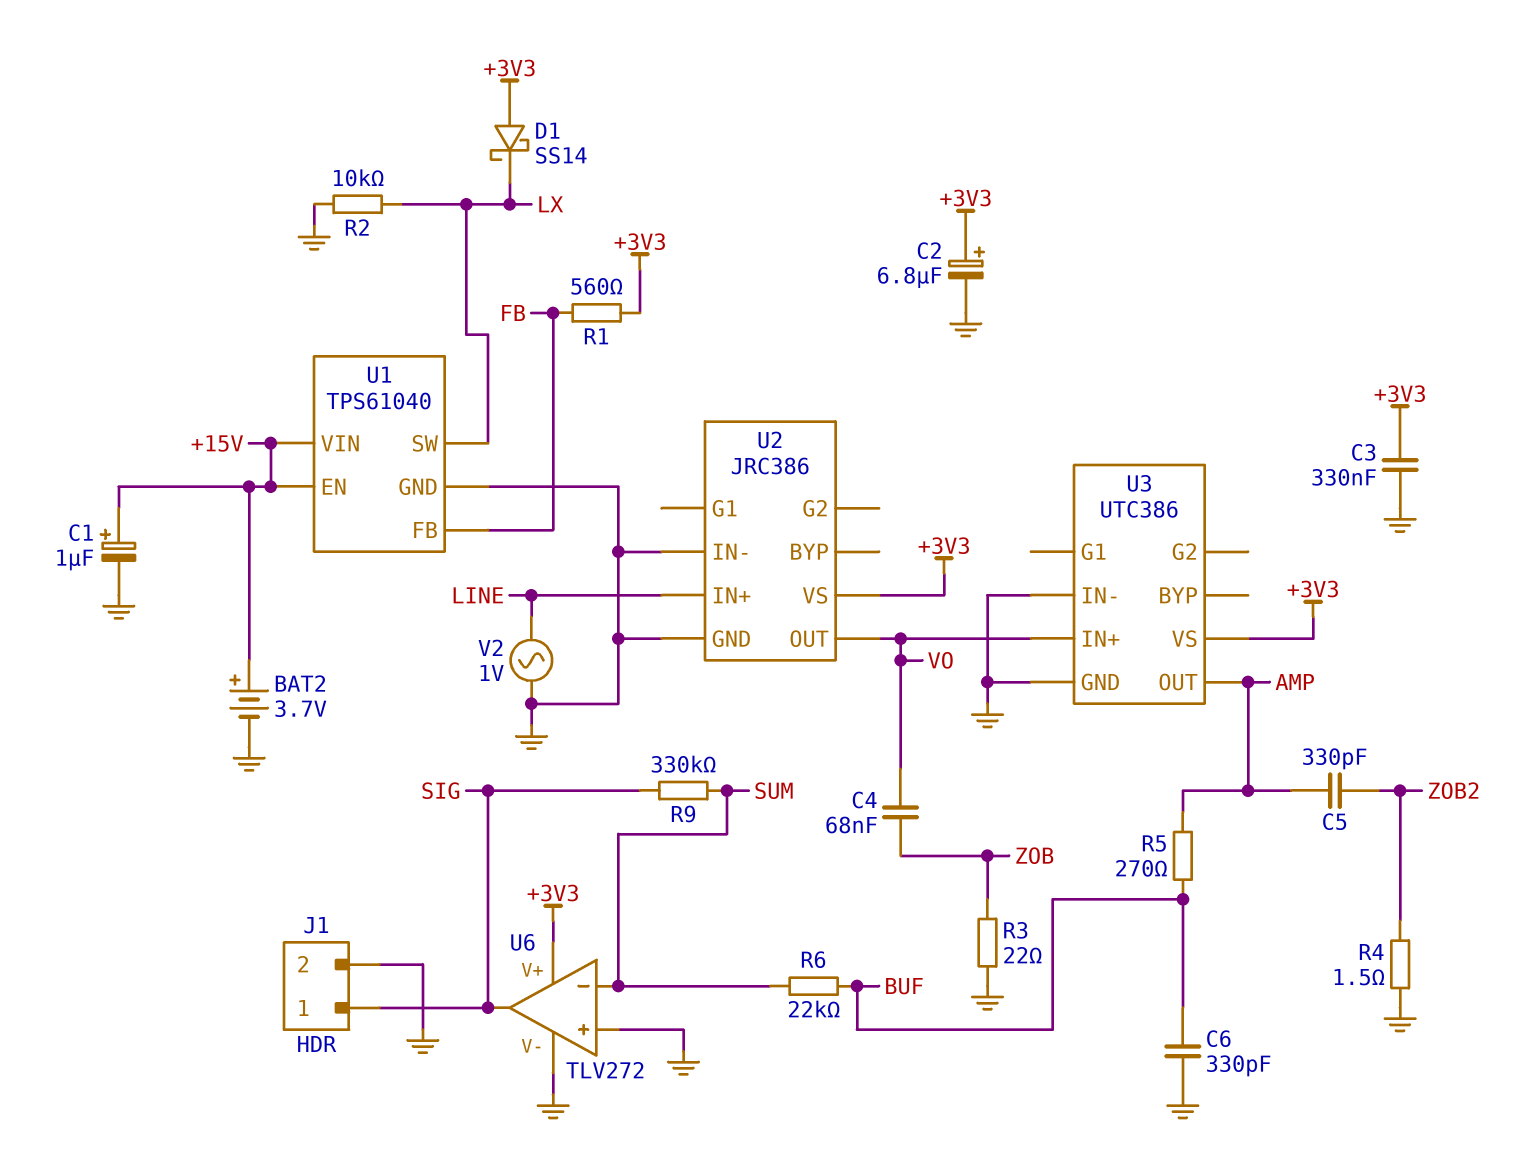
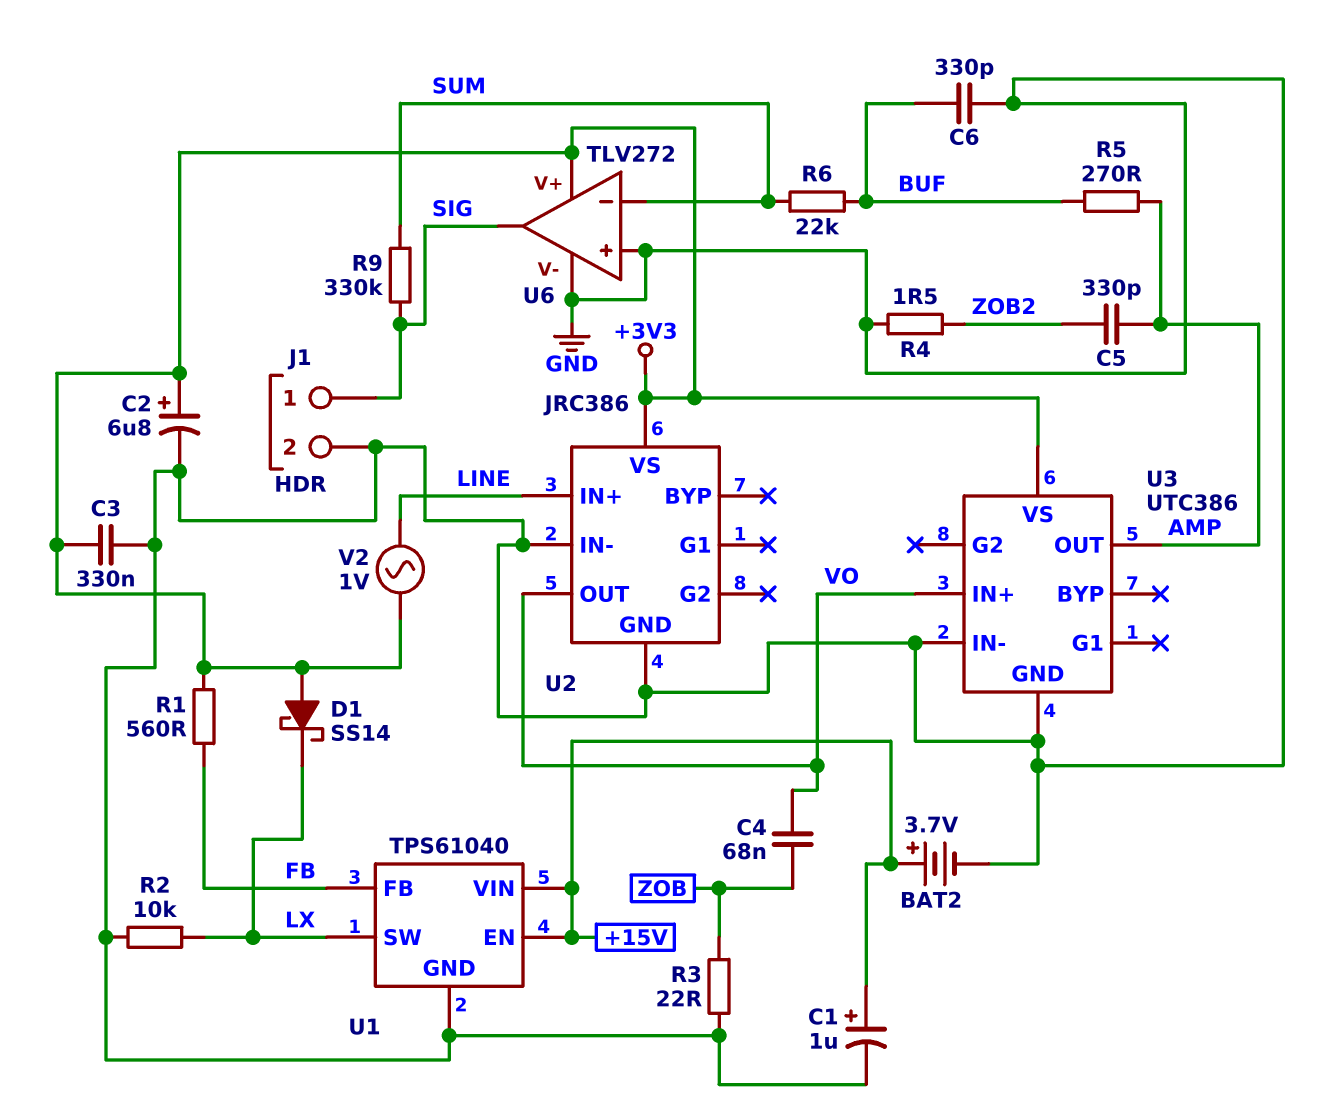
V2: AC 1V (GND, LINE) -> AC 1V (+3V3, LINE)

